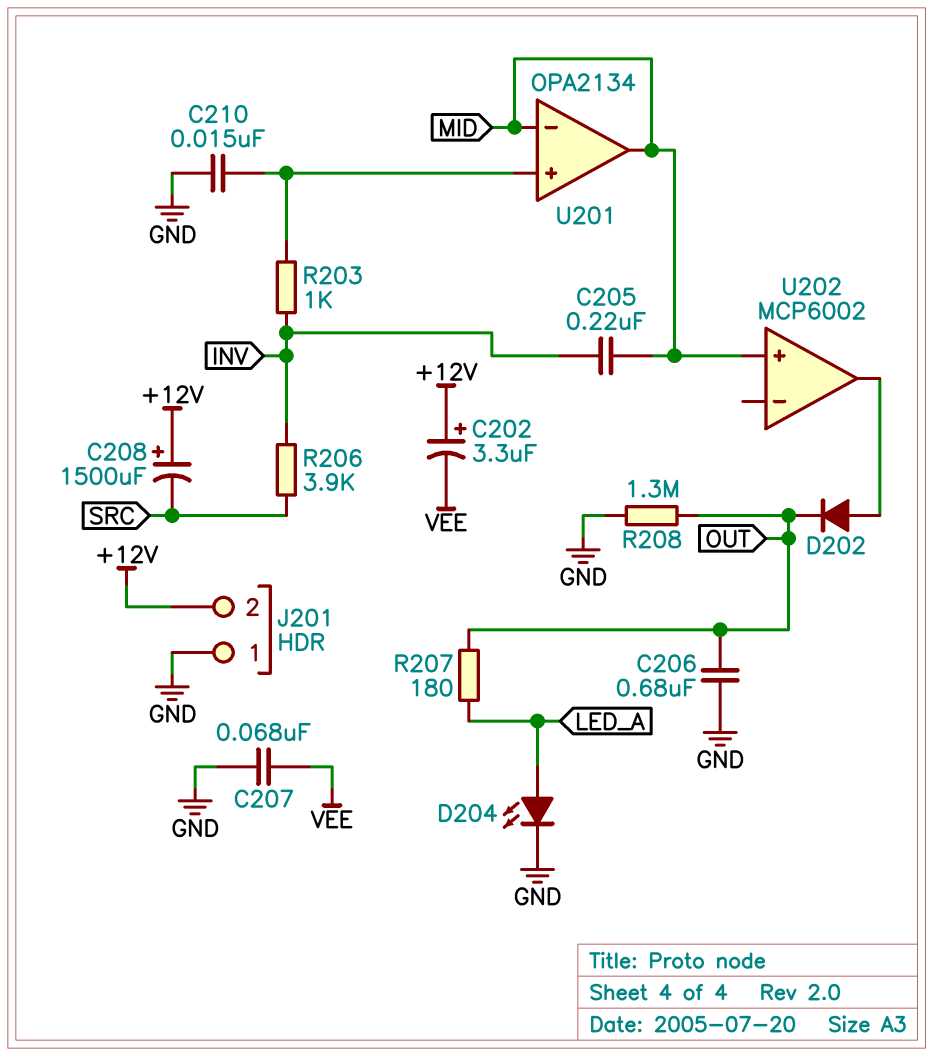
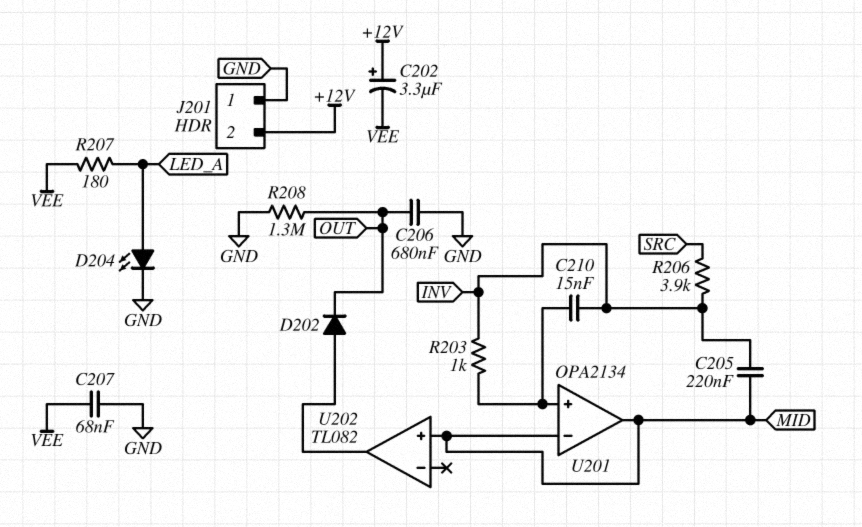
C208: 1500uF (plus +12V, minus SRC) -> none
C210: 15nF (GND, U201/in+) -> 15nF (INV, U201/in+)
R207: 180 (LED_A, OUT) -> 180 (LED_A, VEE)
U202: MCP6002 -> TL082

